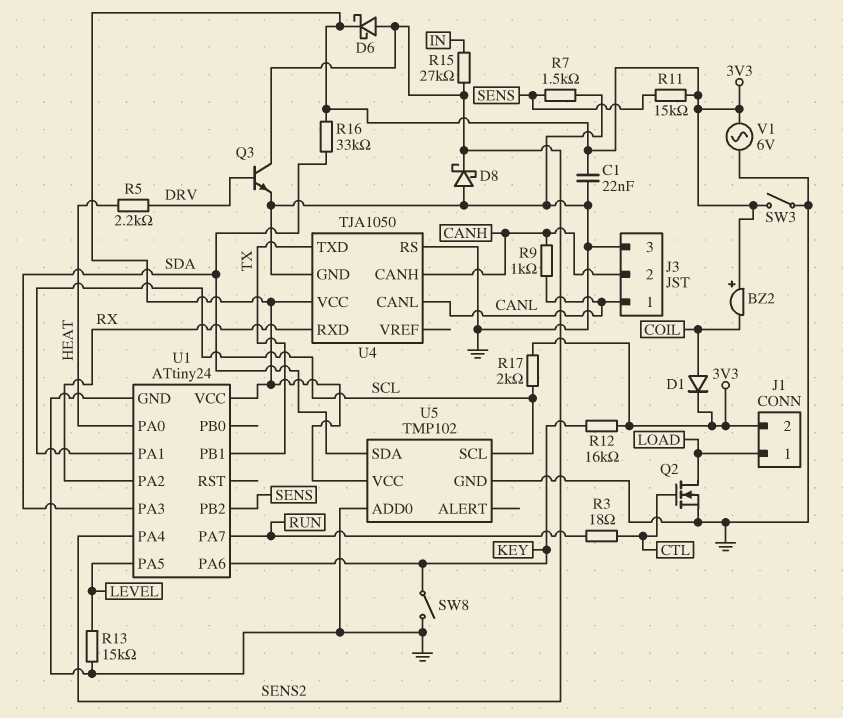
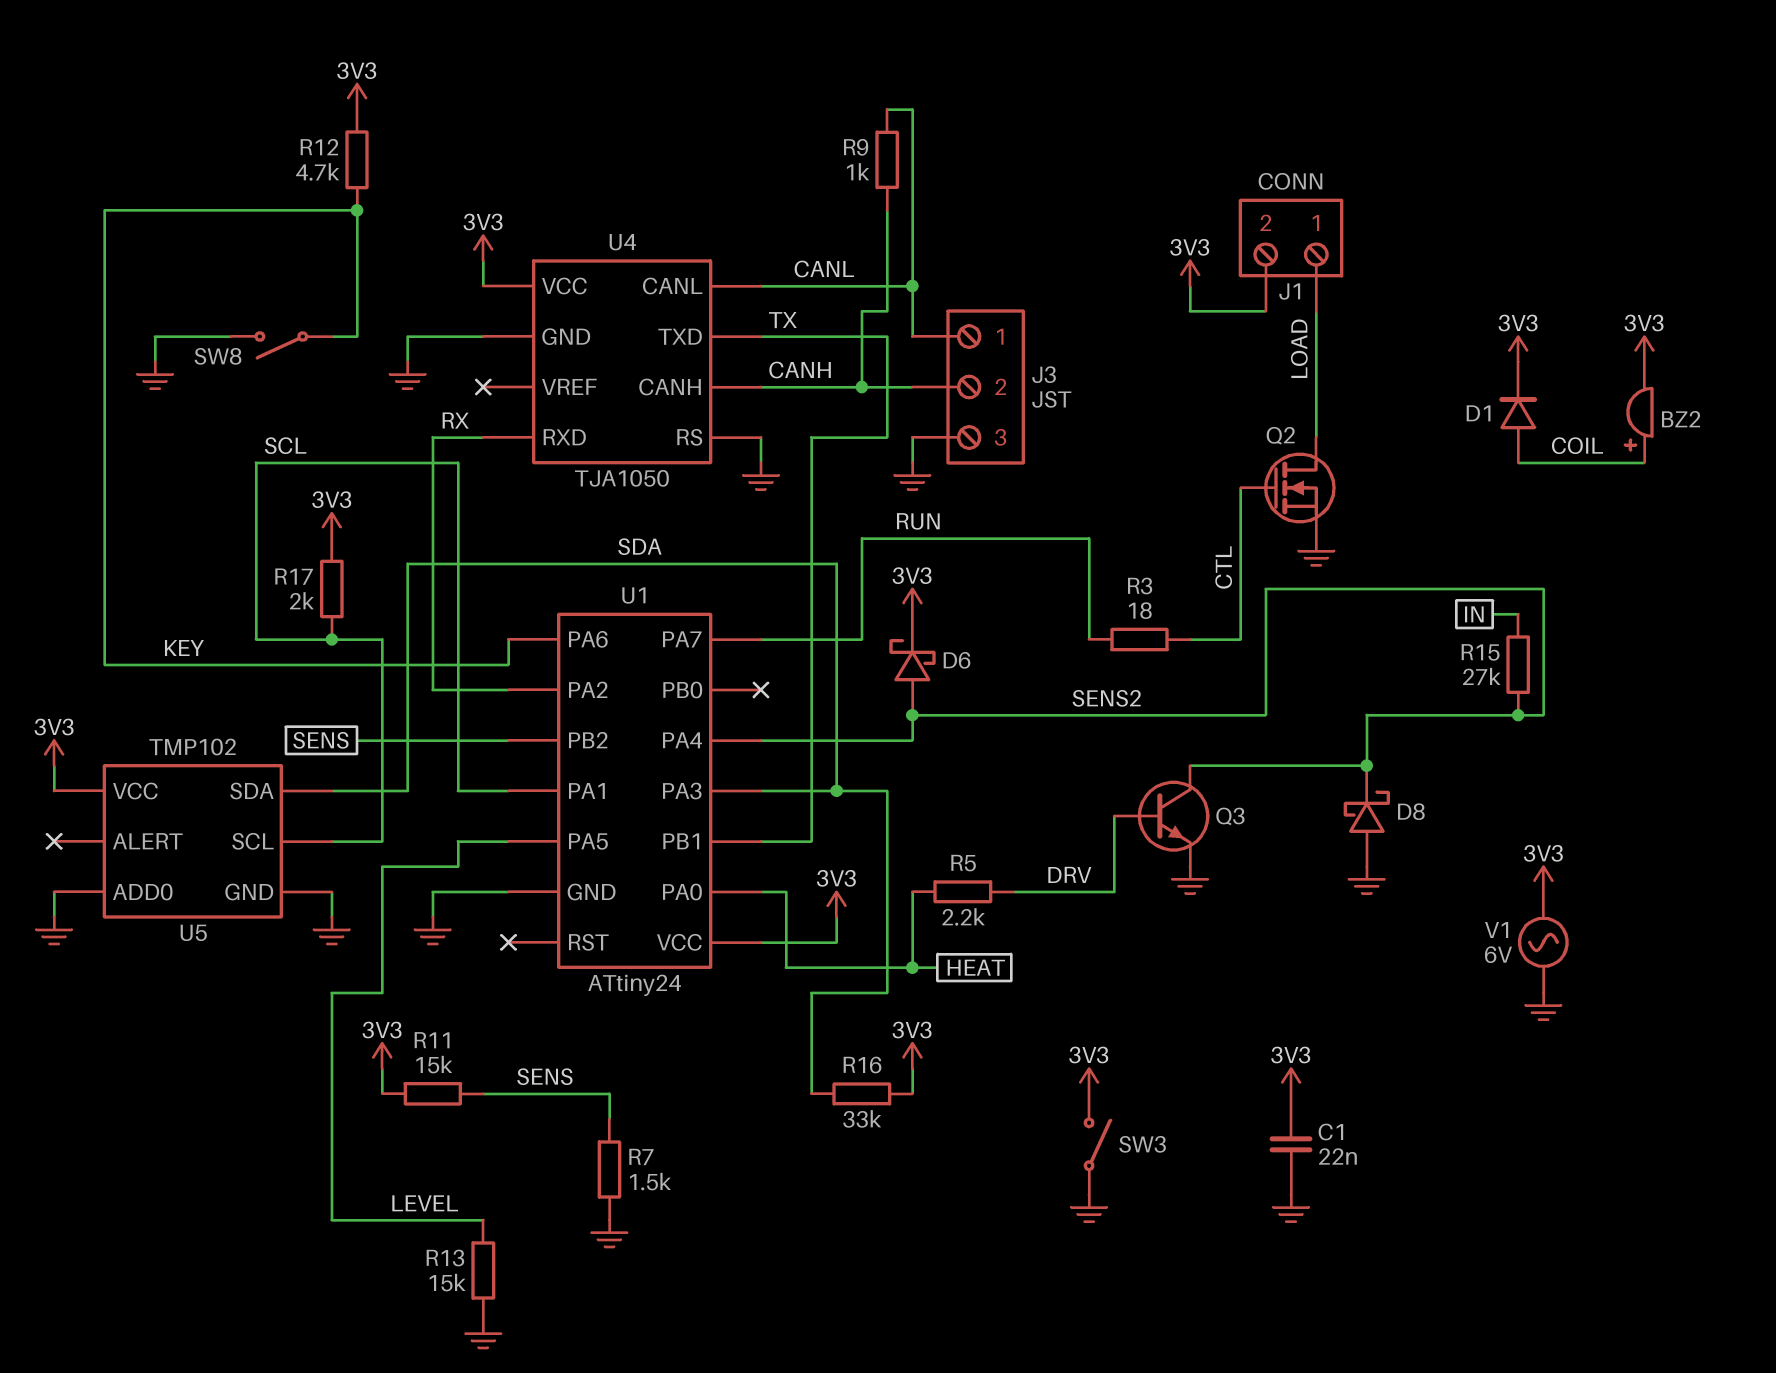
BZ2: buzzer (plus 3V3, minus COIL) -> buzzer (plus COIL, minus 3V3)
R12: 16k (3V3, KEY) -> 4.7k (3V3, KEY)

